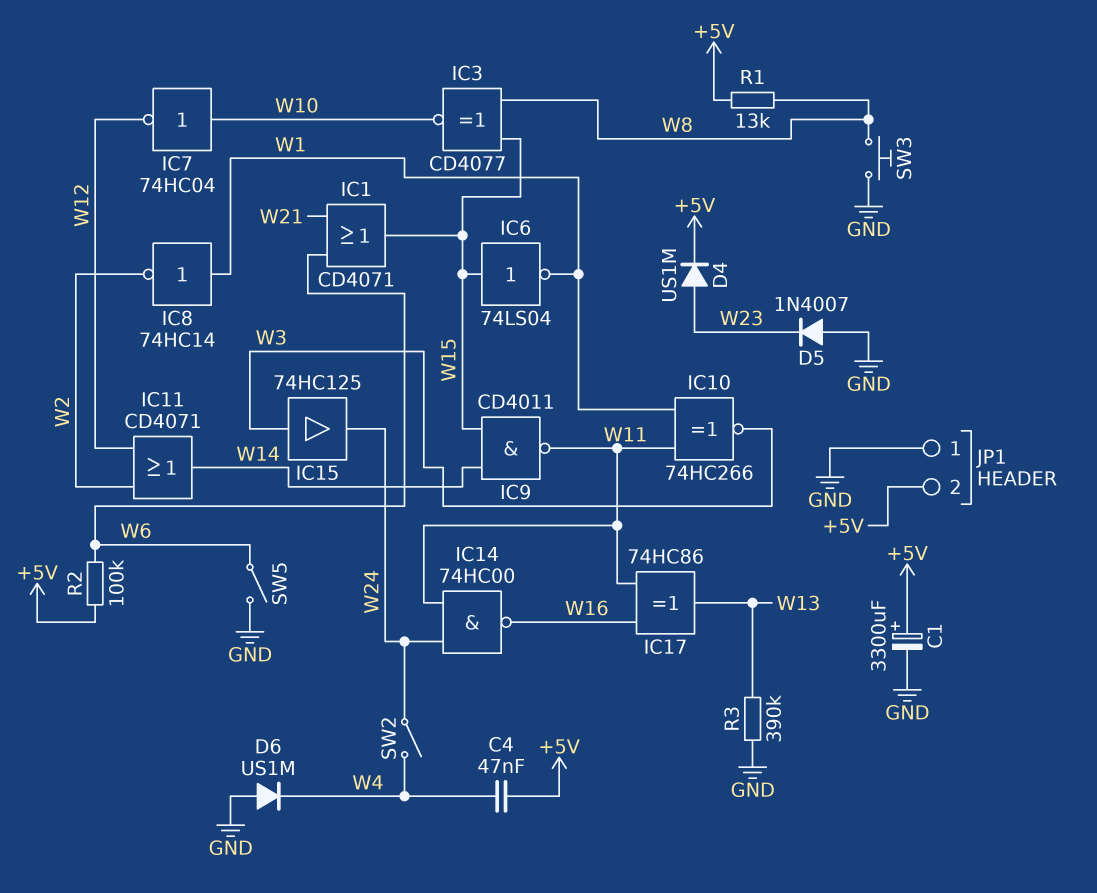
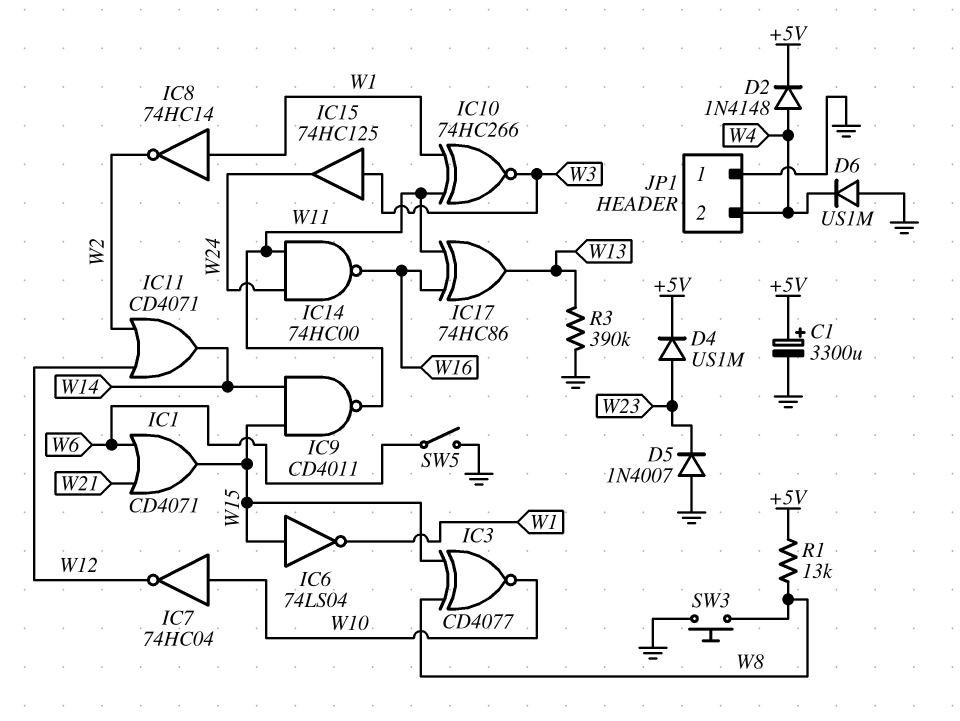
C4: 47nF (+5V, W4) -> none
D2: none -> diode 1N4148 (A W4, K +5V)
JP1 pin 2: +5V -> W4
R2: 100k (+5V, W6) -> none
SW2: switch (W4, W24) -> none

